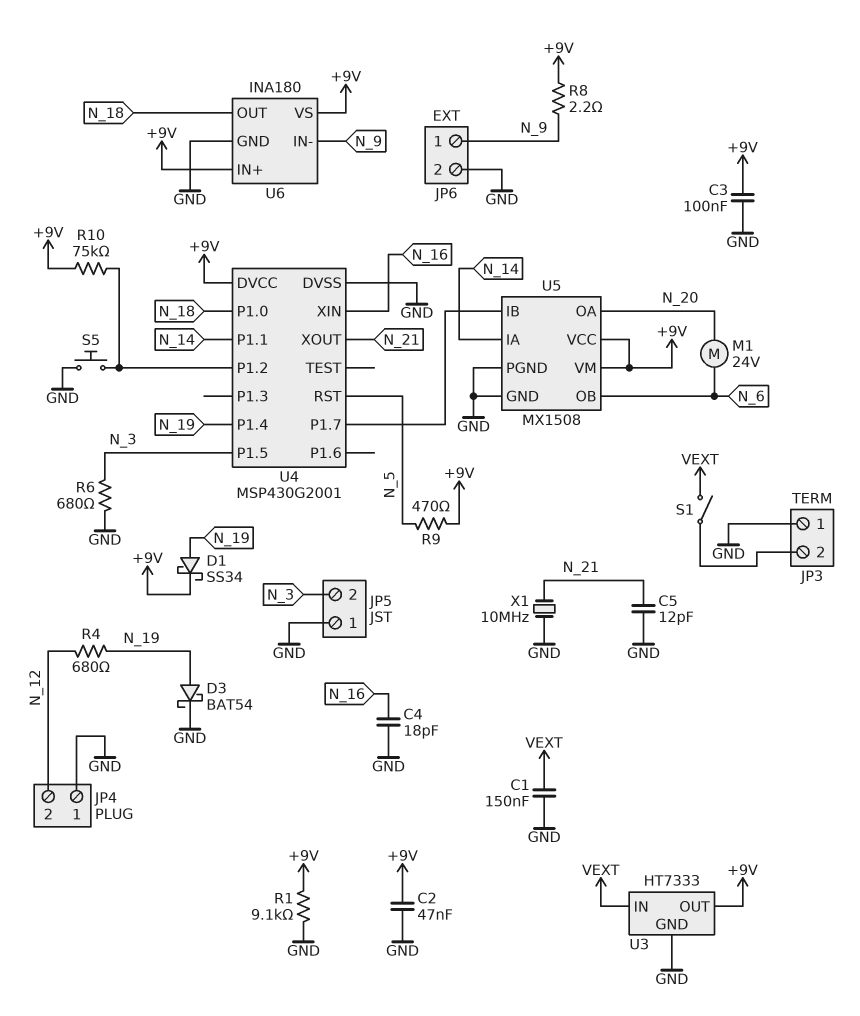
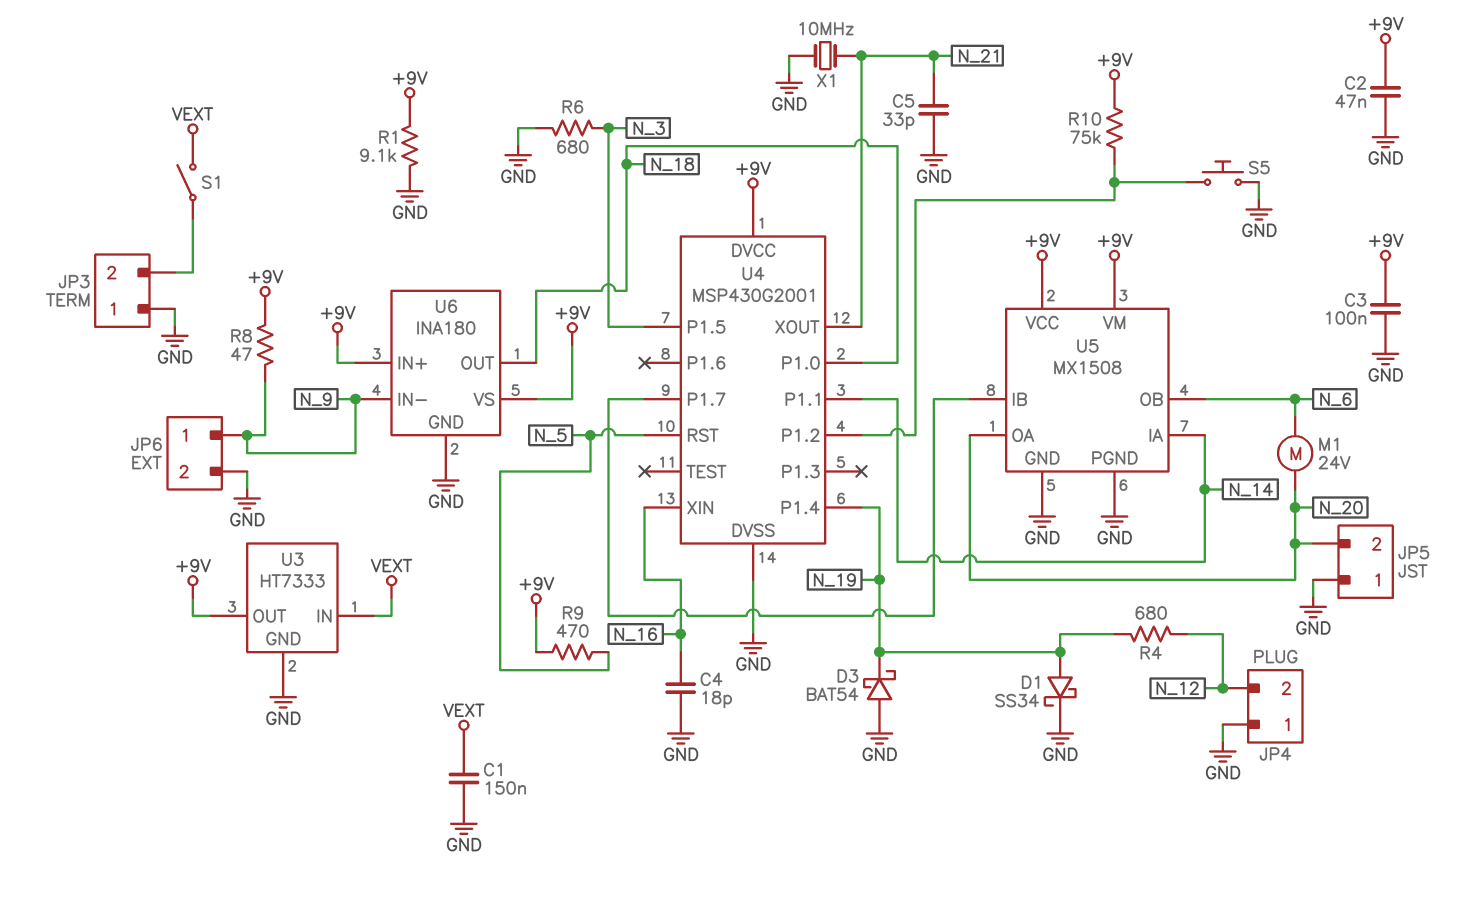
C5: 12pF (GND, N_21) -> 33pF (GND, N_21)
D1: schottky SS34 (A N_19, K +9V) -> schottky SS34 (A N_19, K GND)
D3: schottky BAT54 (A N_19, K GND) -> schottky BAT54 (A GND, K N_19)
JP5 pin 2: N_3 -> N_20
R8: 2.2 (+9V, N_9) -> 47 (+9V, N_9)

